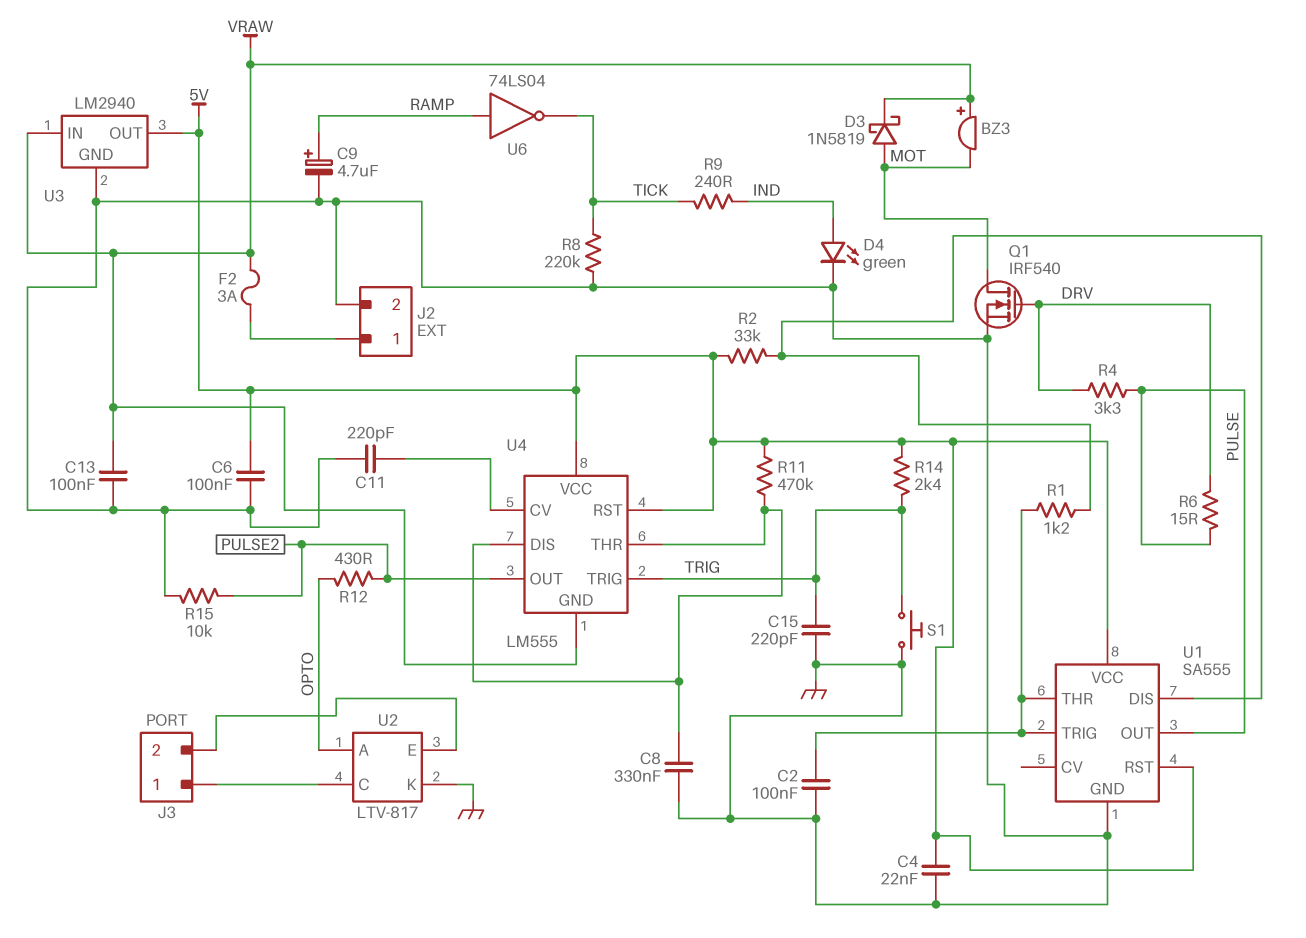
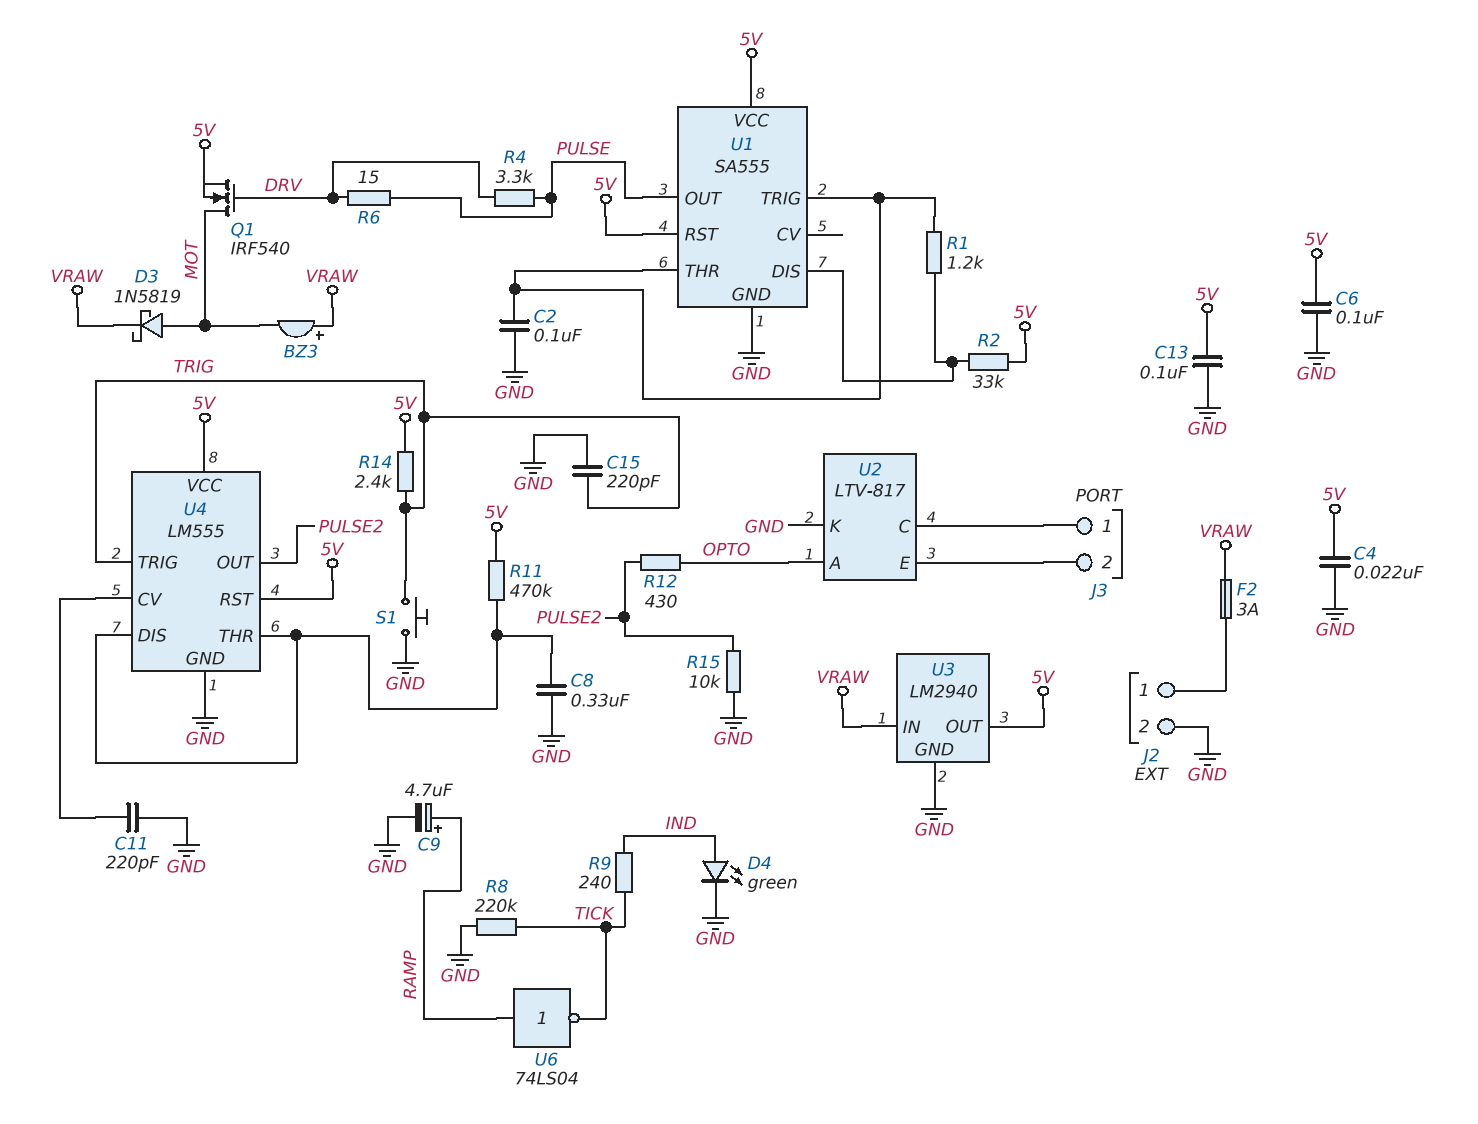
C13: 100nF (GND, VRAW) -> 100nF (5V, GND)
Q1: NMOS IRF540 (G DRV, D MOT, S GND) -> NMOS IRF540 (G DRV, D MOT, S 5V)
U4 pin GND: VRAW -> GND

